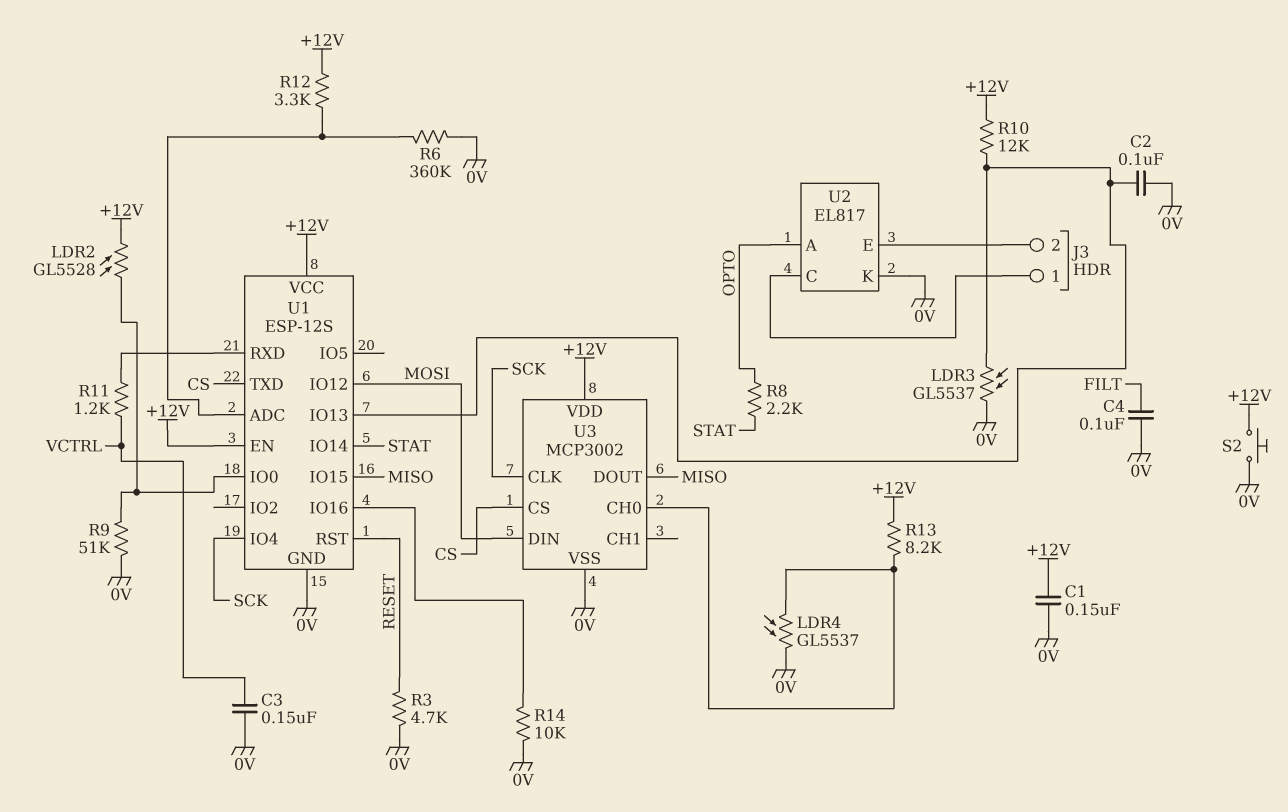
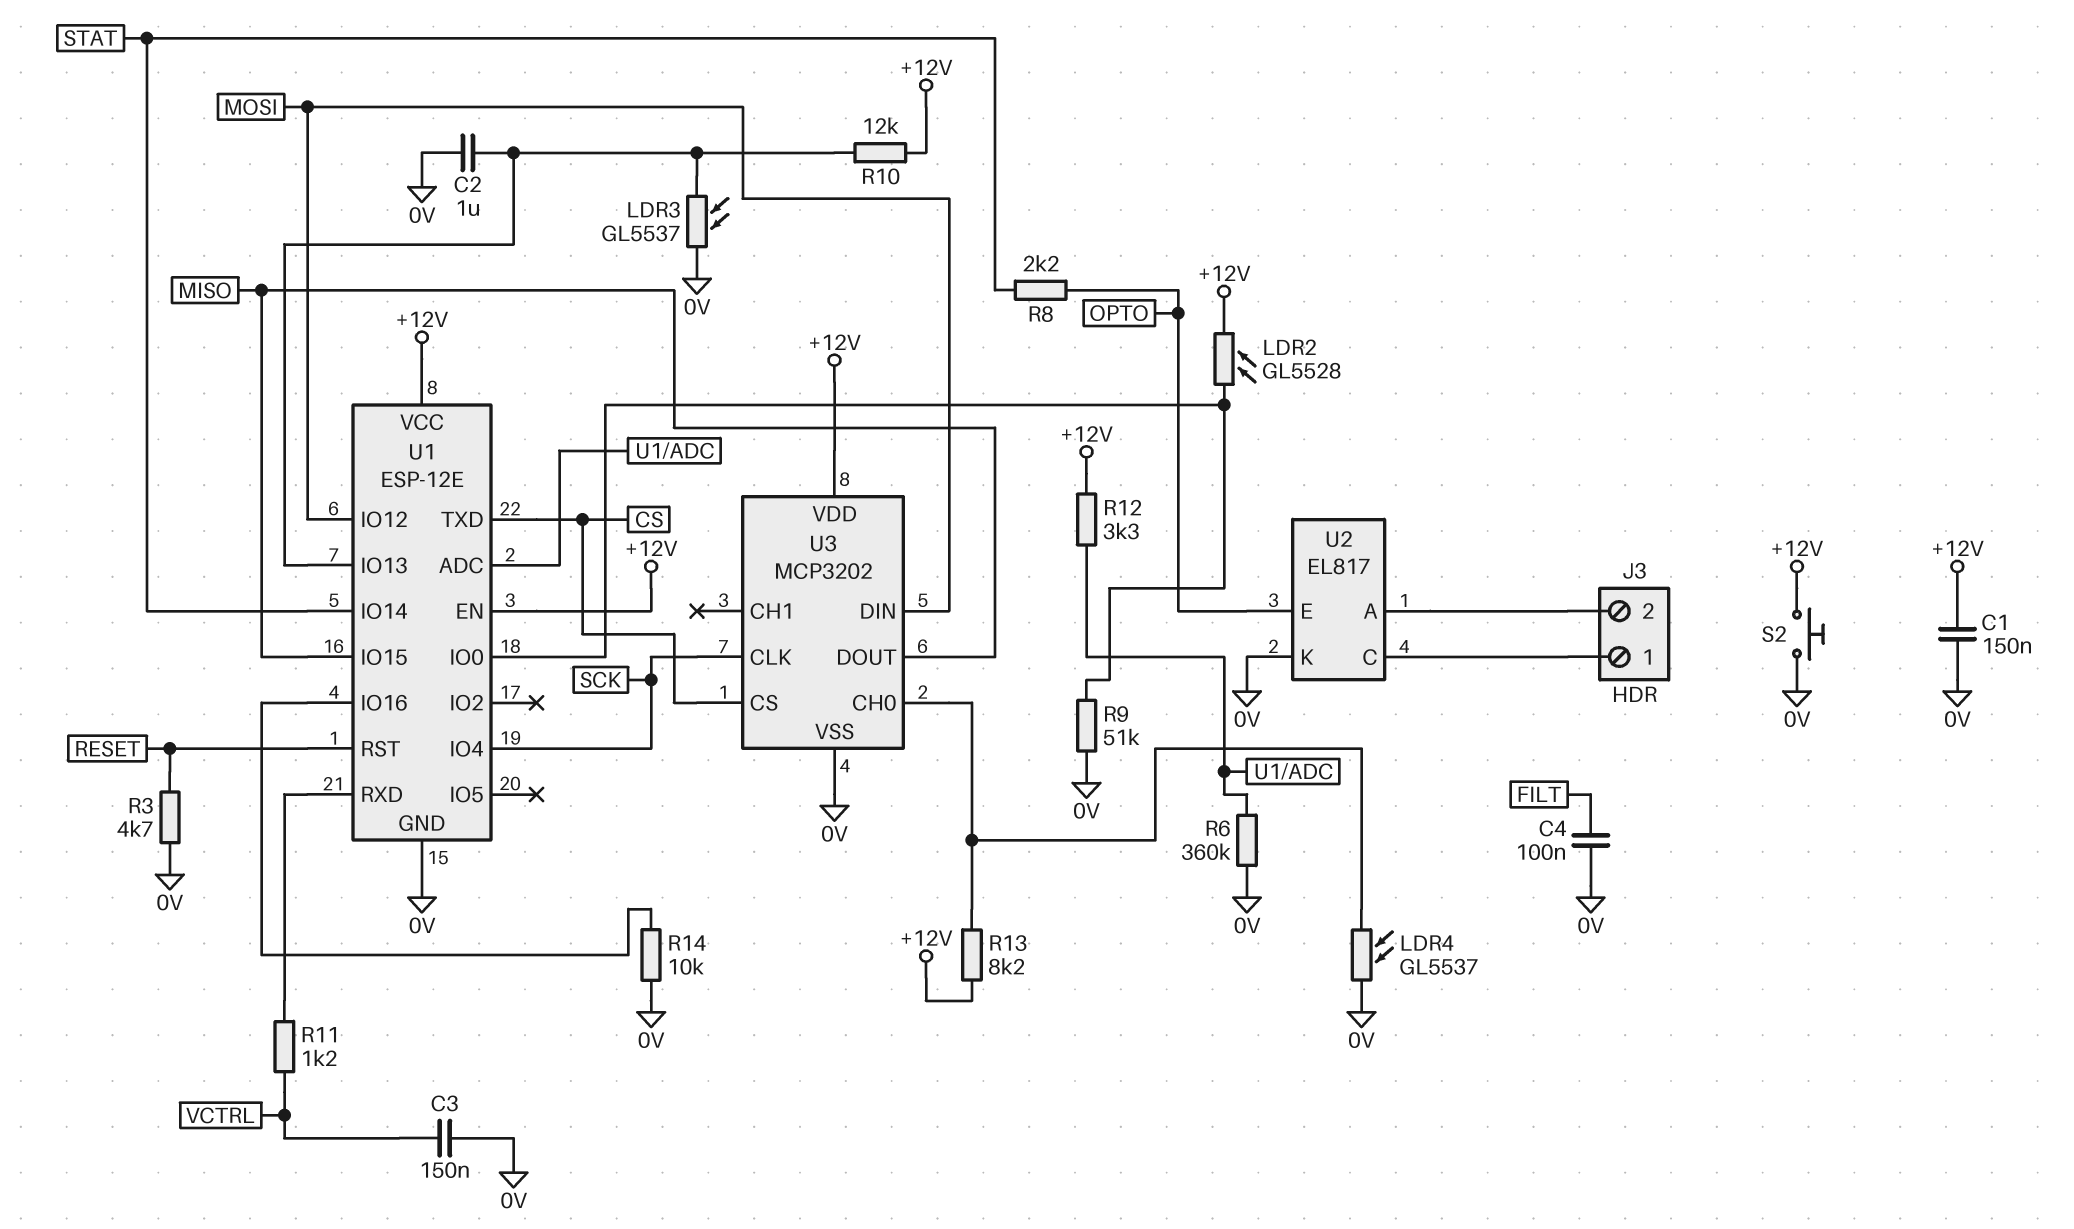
C2: 100nF (0V, U1/IO13) -> 1uF (0V, U1/IO13)
U1: ESP-12S -> ESP-12E
U2 pin A: OPTO -> J3/2
U2 pin E: J3/2 -> OPTO
U3: MCP3002 -> MCP3202

